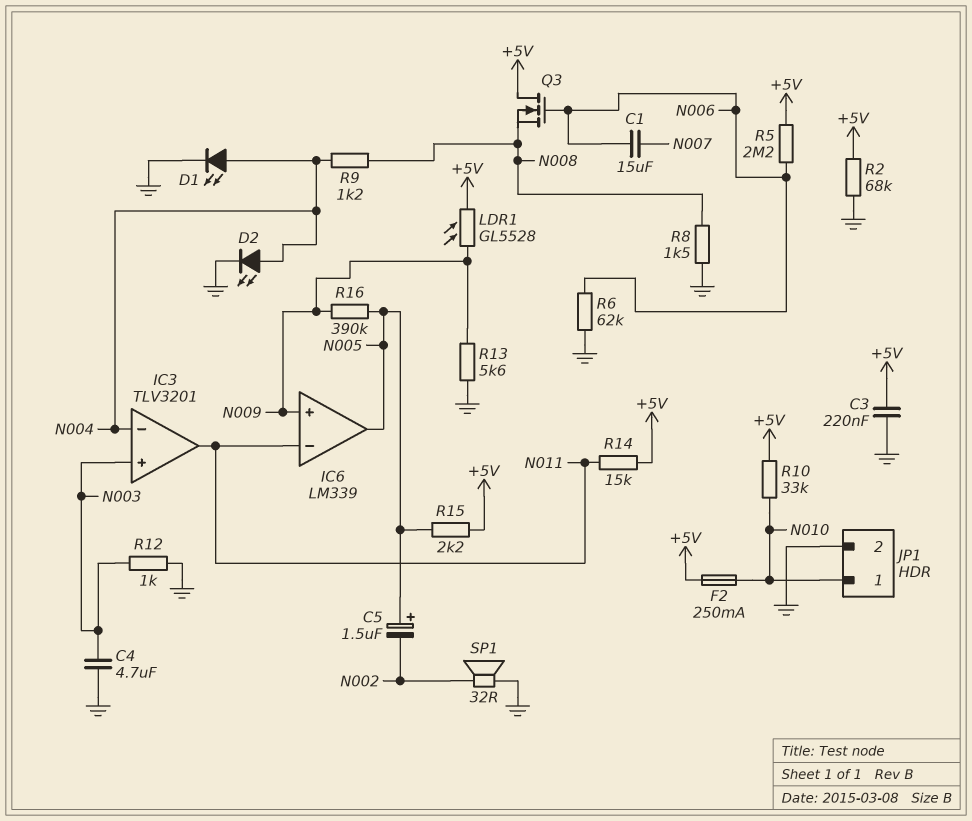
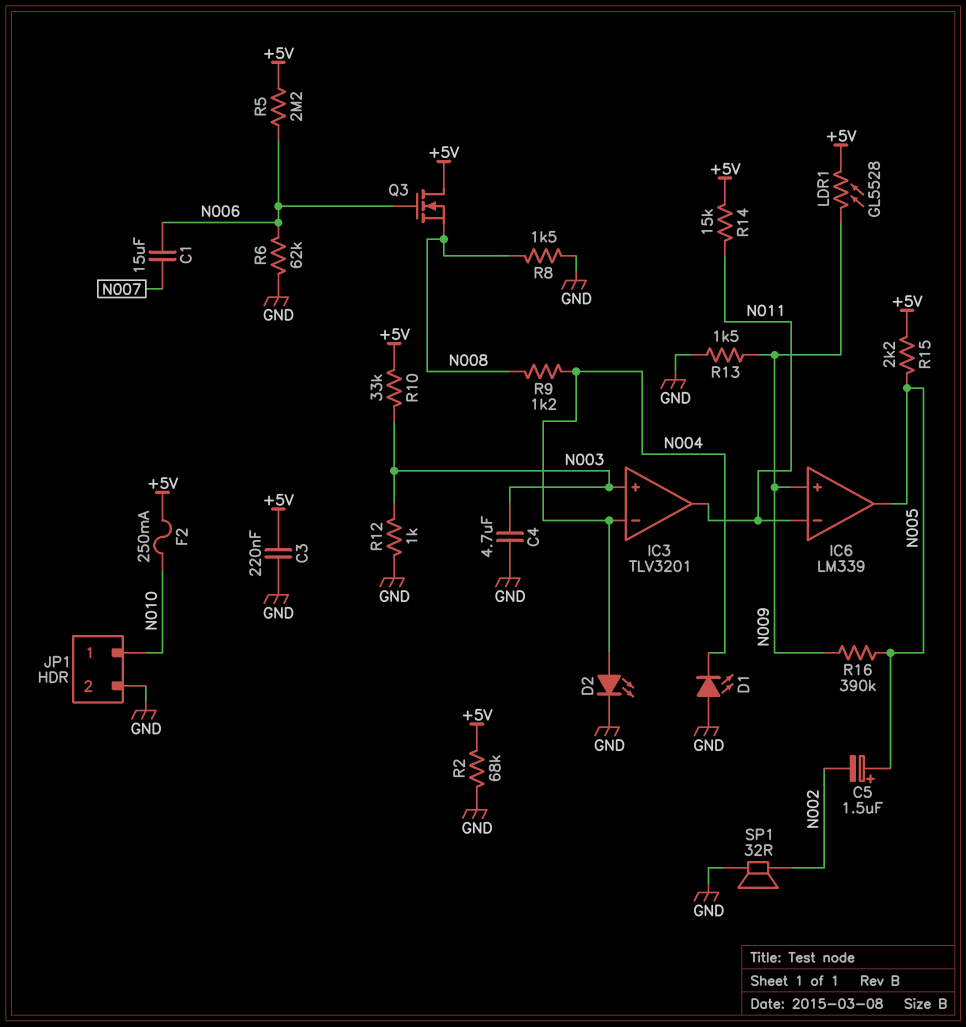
D1: LED (A N004, K GND) -> LED (A GND, K N004)
R10: 33k (+5V, N010) -> 33k (+5V, N003)
R13: 5.6k (GND, N009) -> 1.5k (GND, N009)

